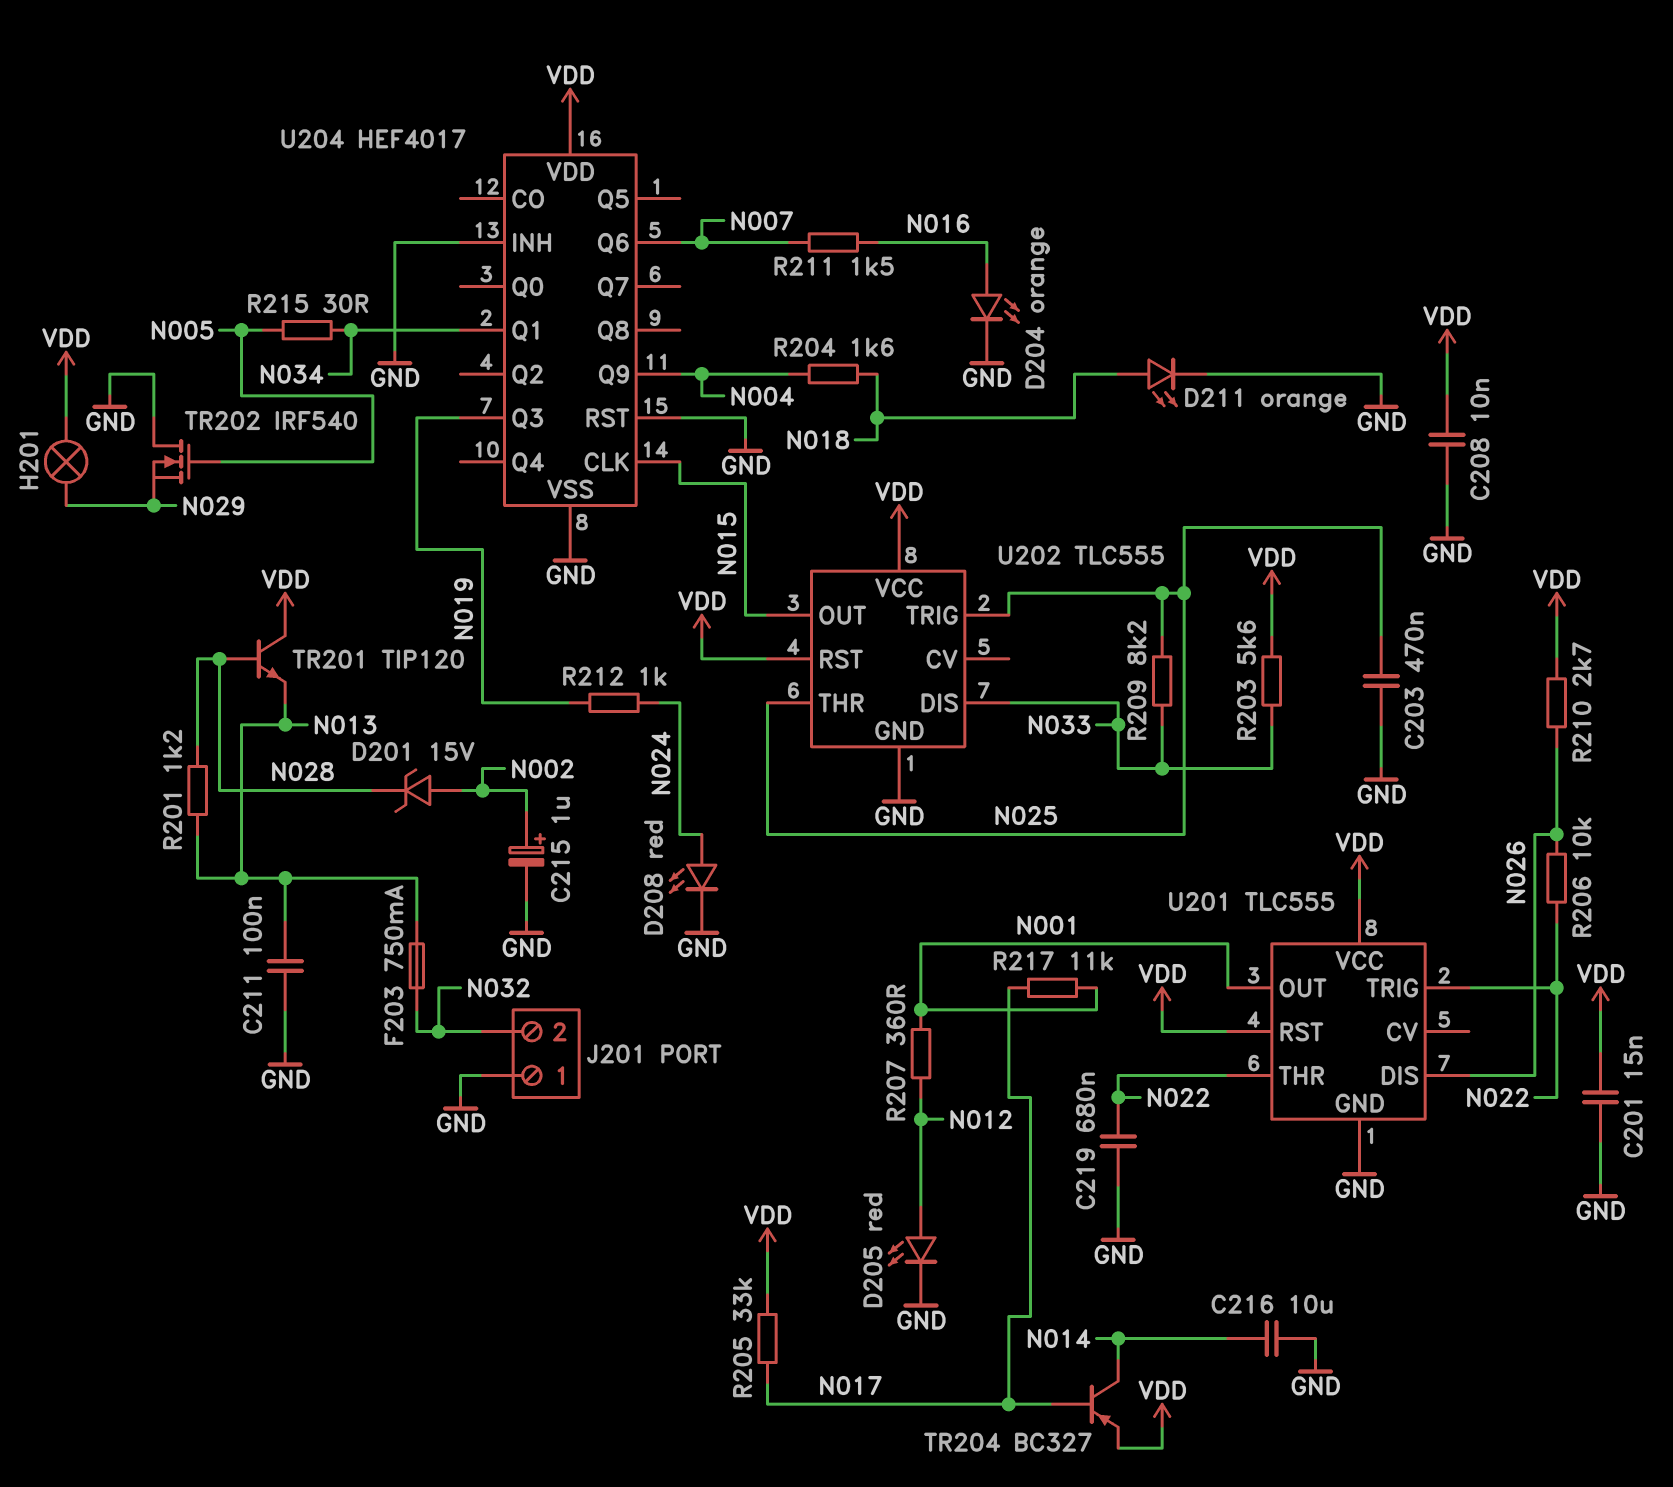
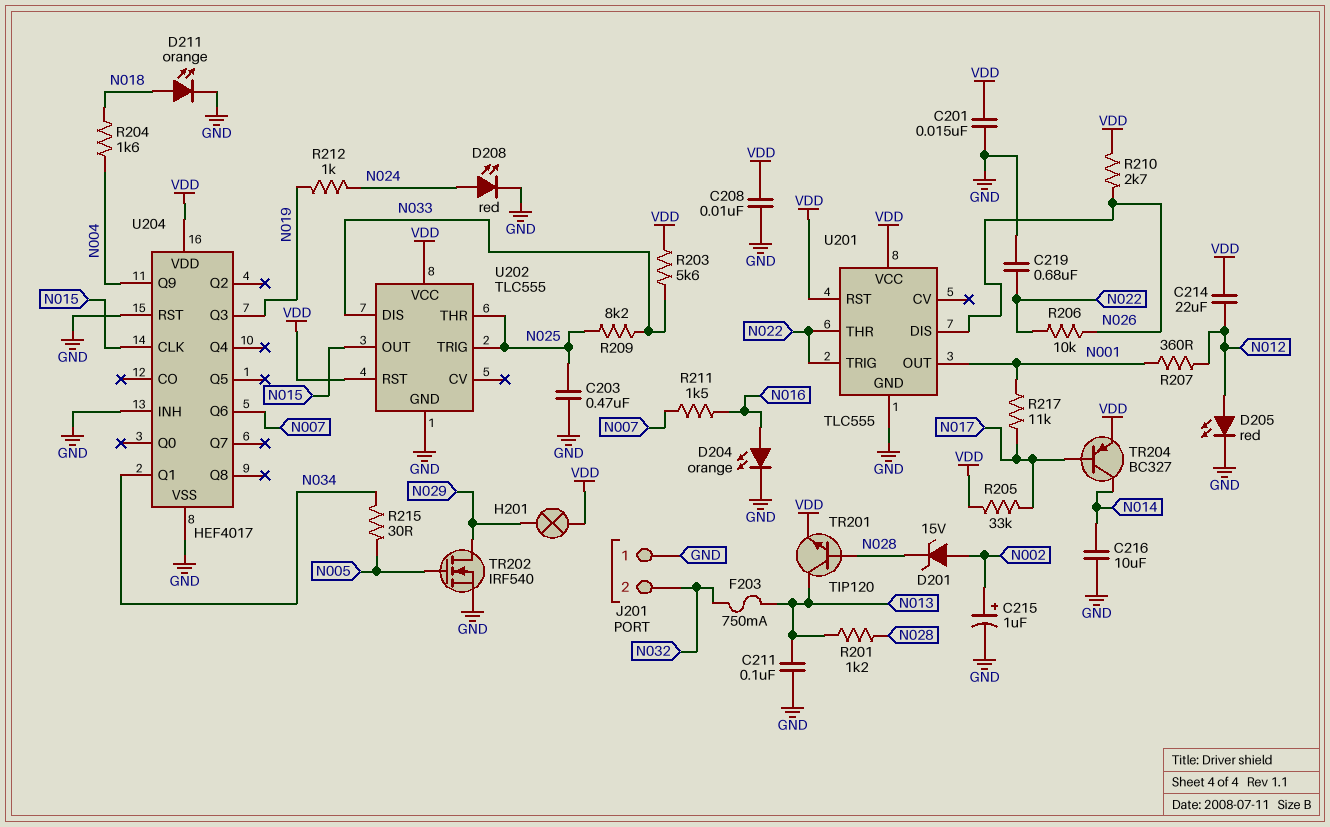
C214: none -> 22uF (N012, VDD)
TR201: NPN TIP120 (B N028, C VDD, E N013) -> NPN TIP120 (B N028, C N013, E VDD)
TR202: NMOS IRF540 (G N005, D GND, S N029) -> NMOS IRF540 (G N005, D N029, S GND)

